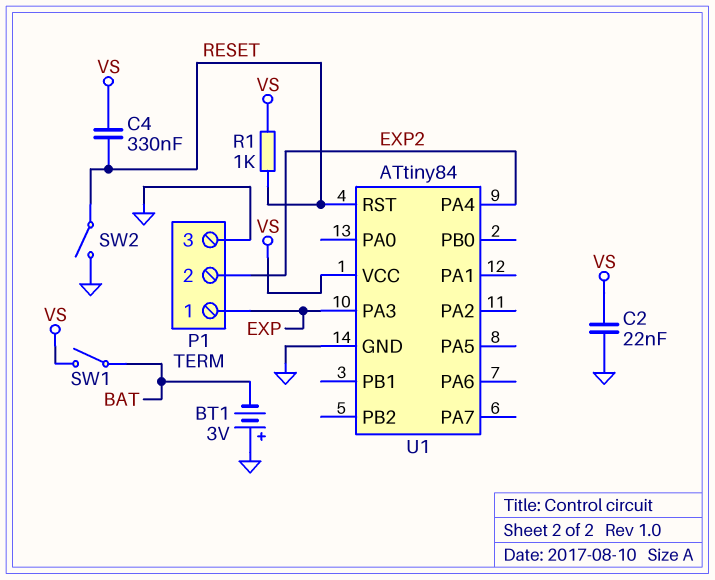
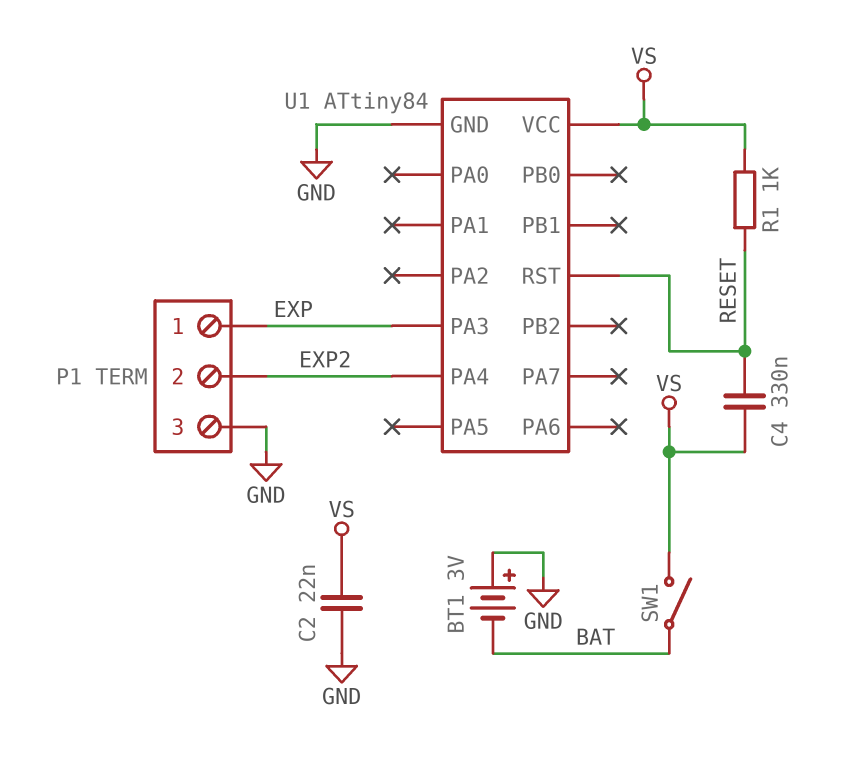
SW2: switch (GND, RESET) -> none

